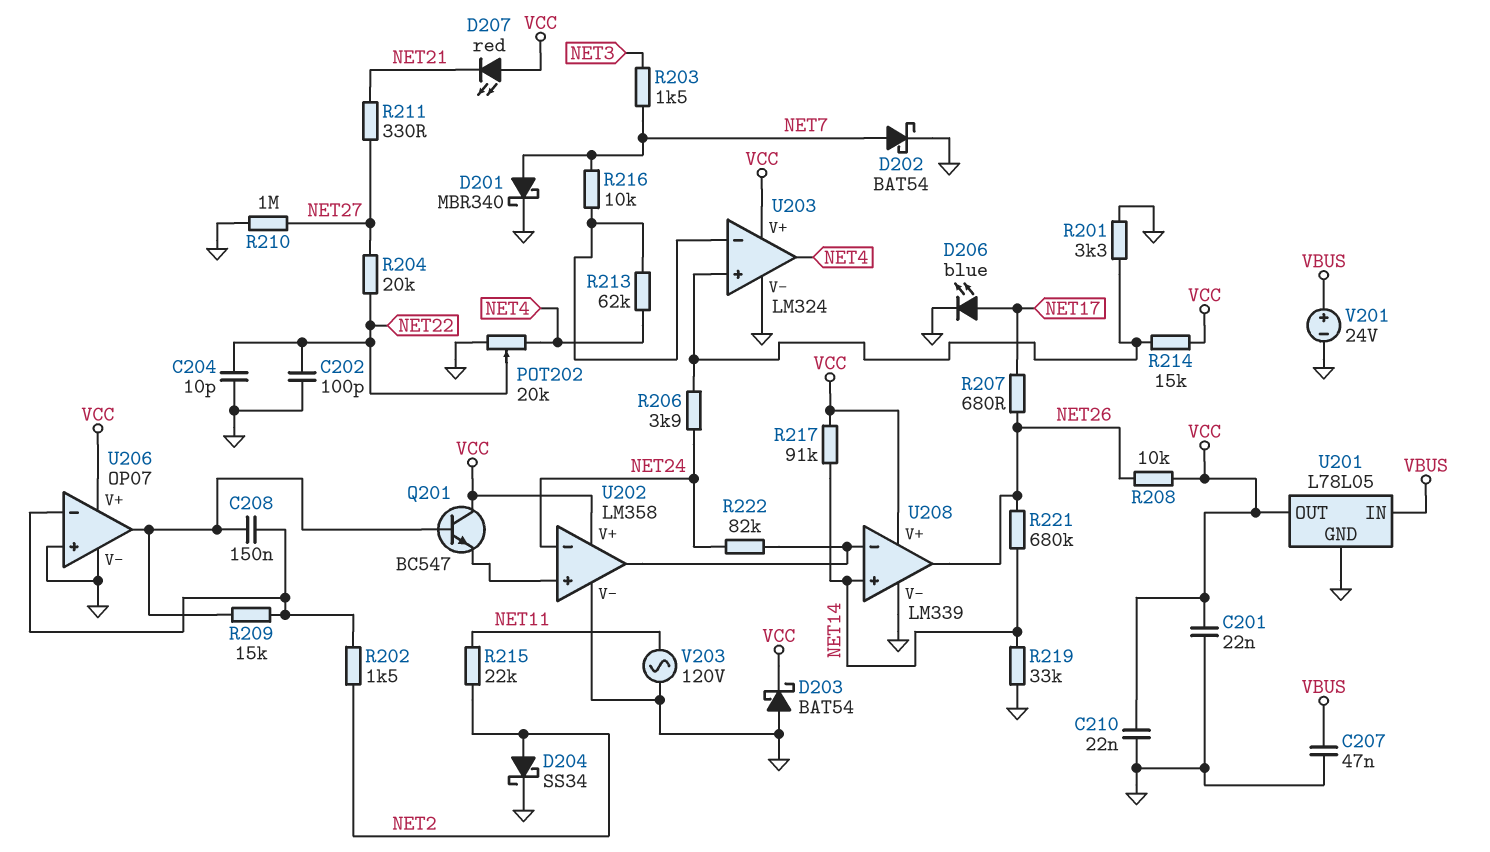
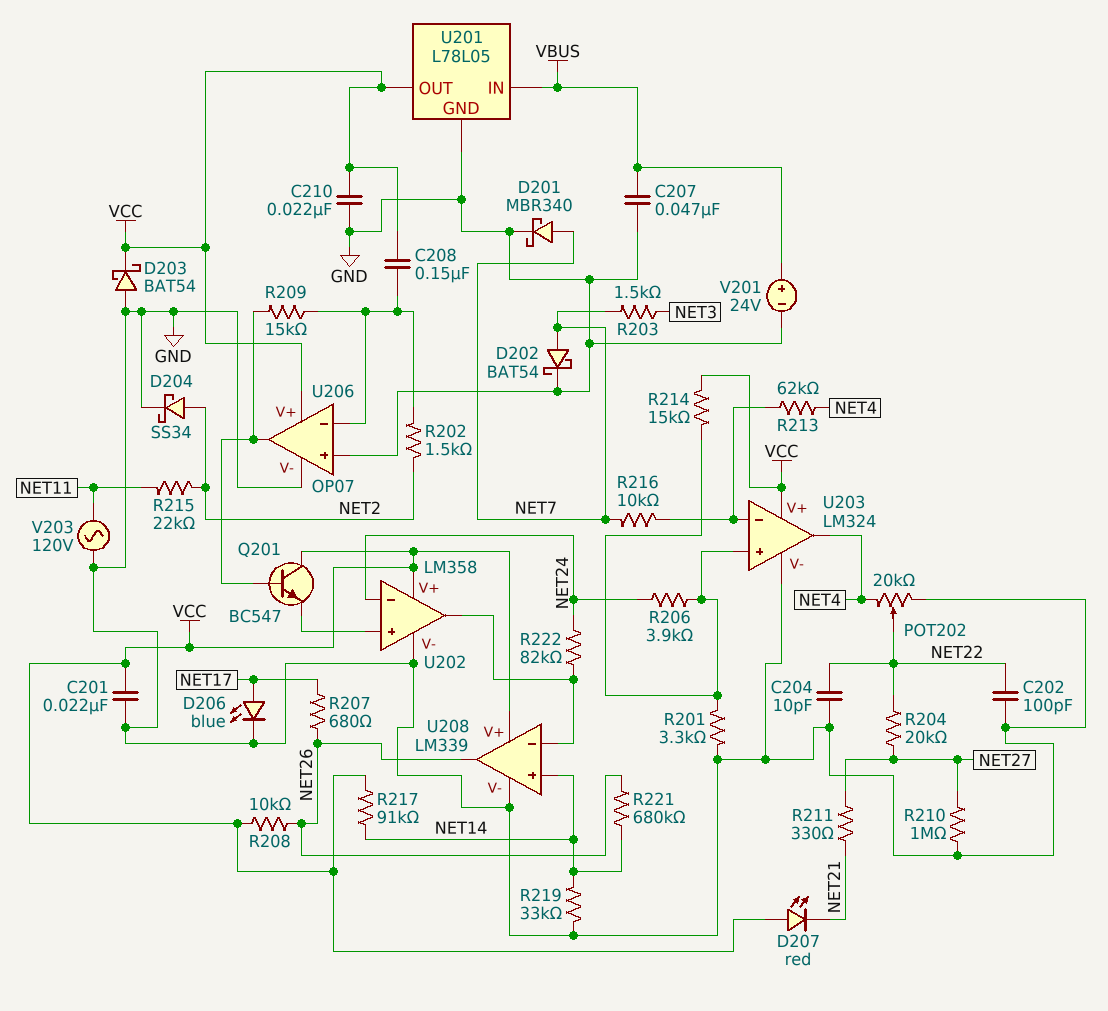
C208: 150nF (U206/in-, U206/out) -> 150nF (U206/in-, VCC)

